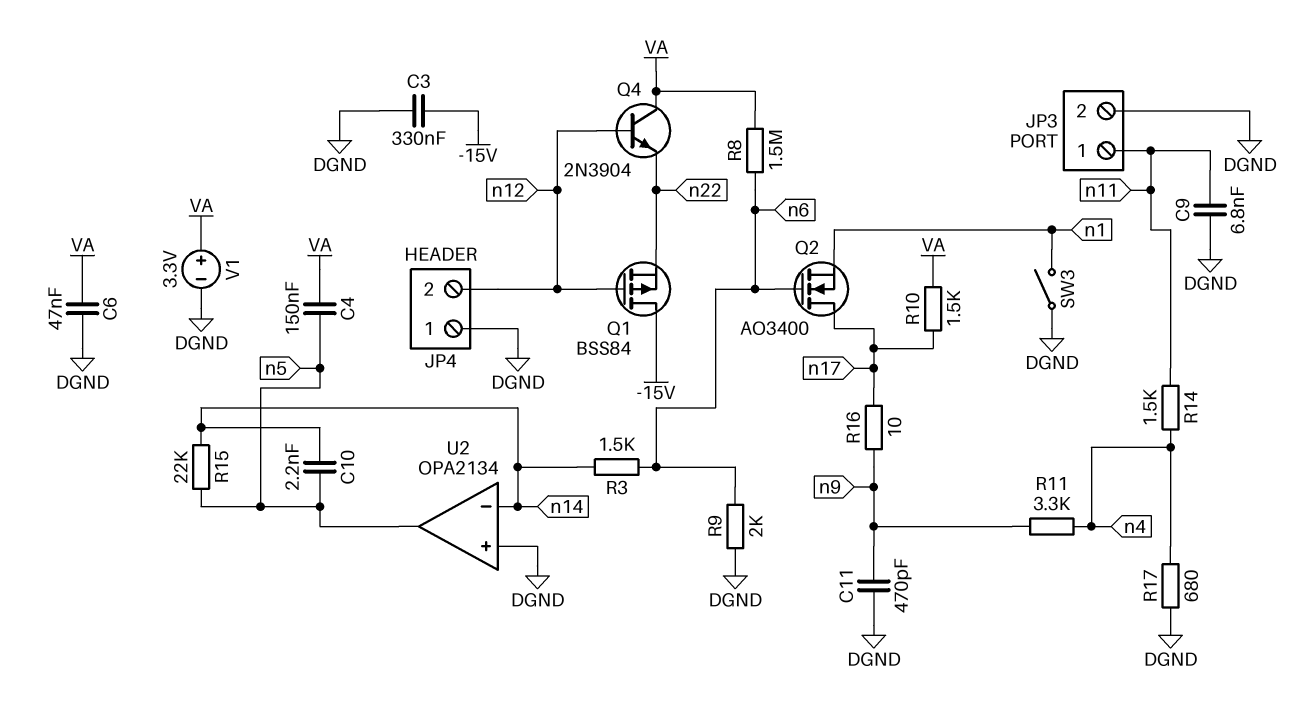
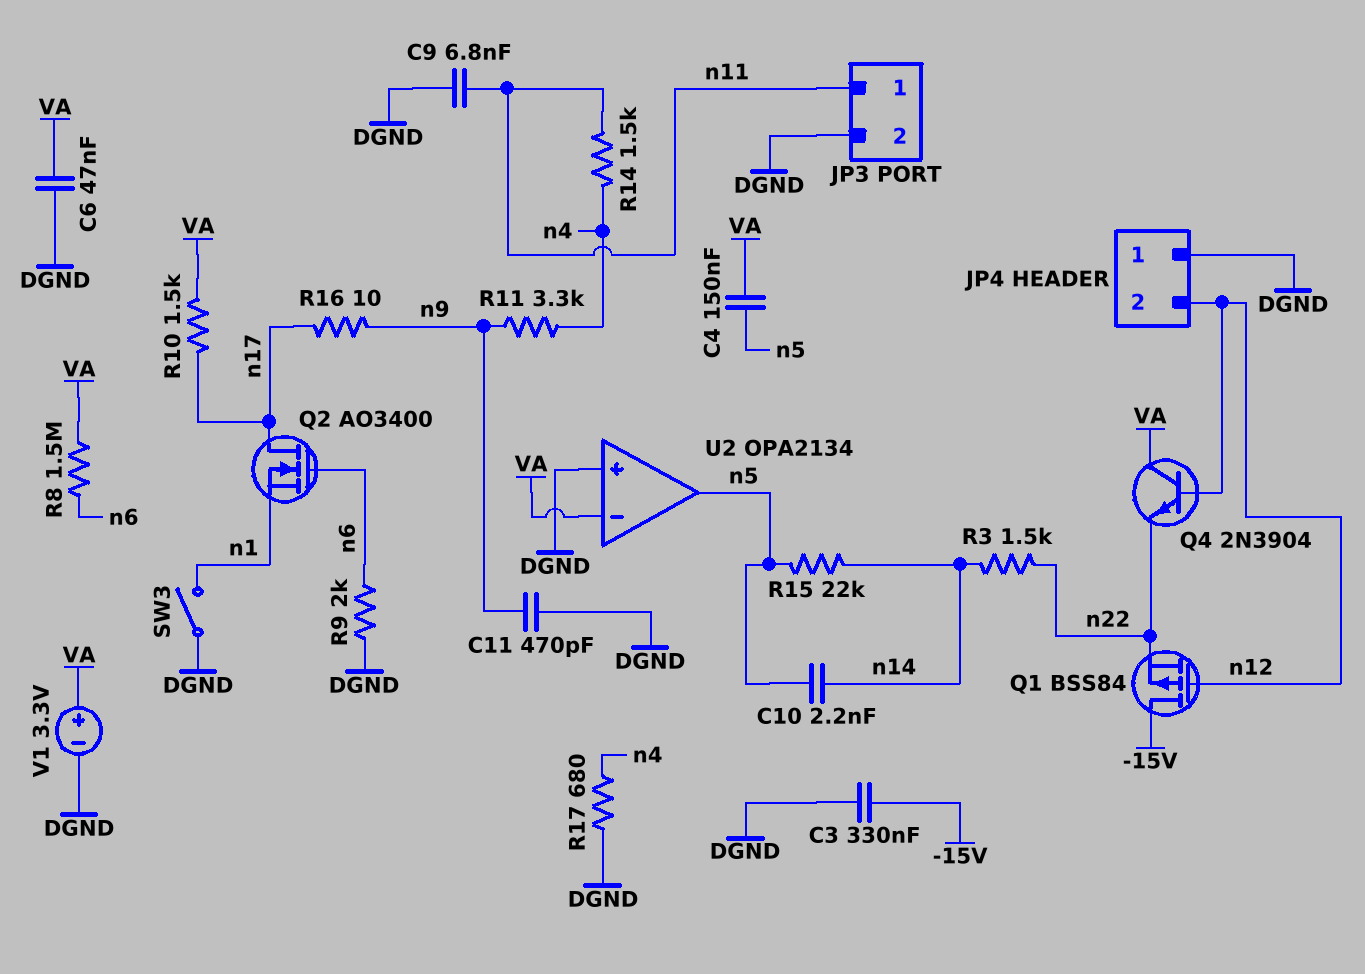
R3: 1.5k (n6, n14) -> 1.5k (n14, n22)
U2 pin in-: n14 -> VA

